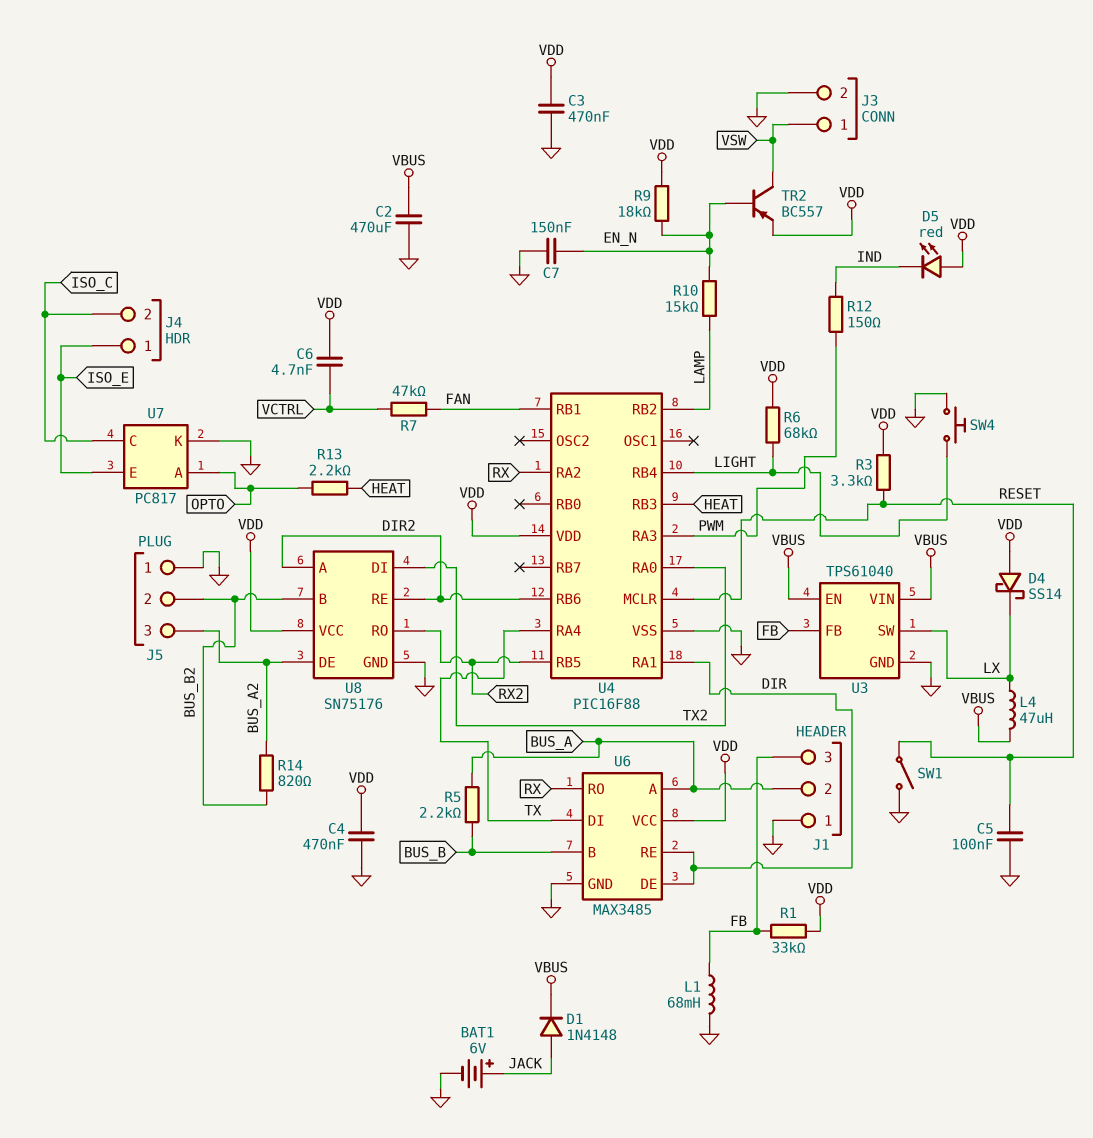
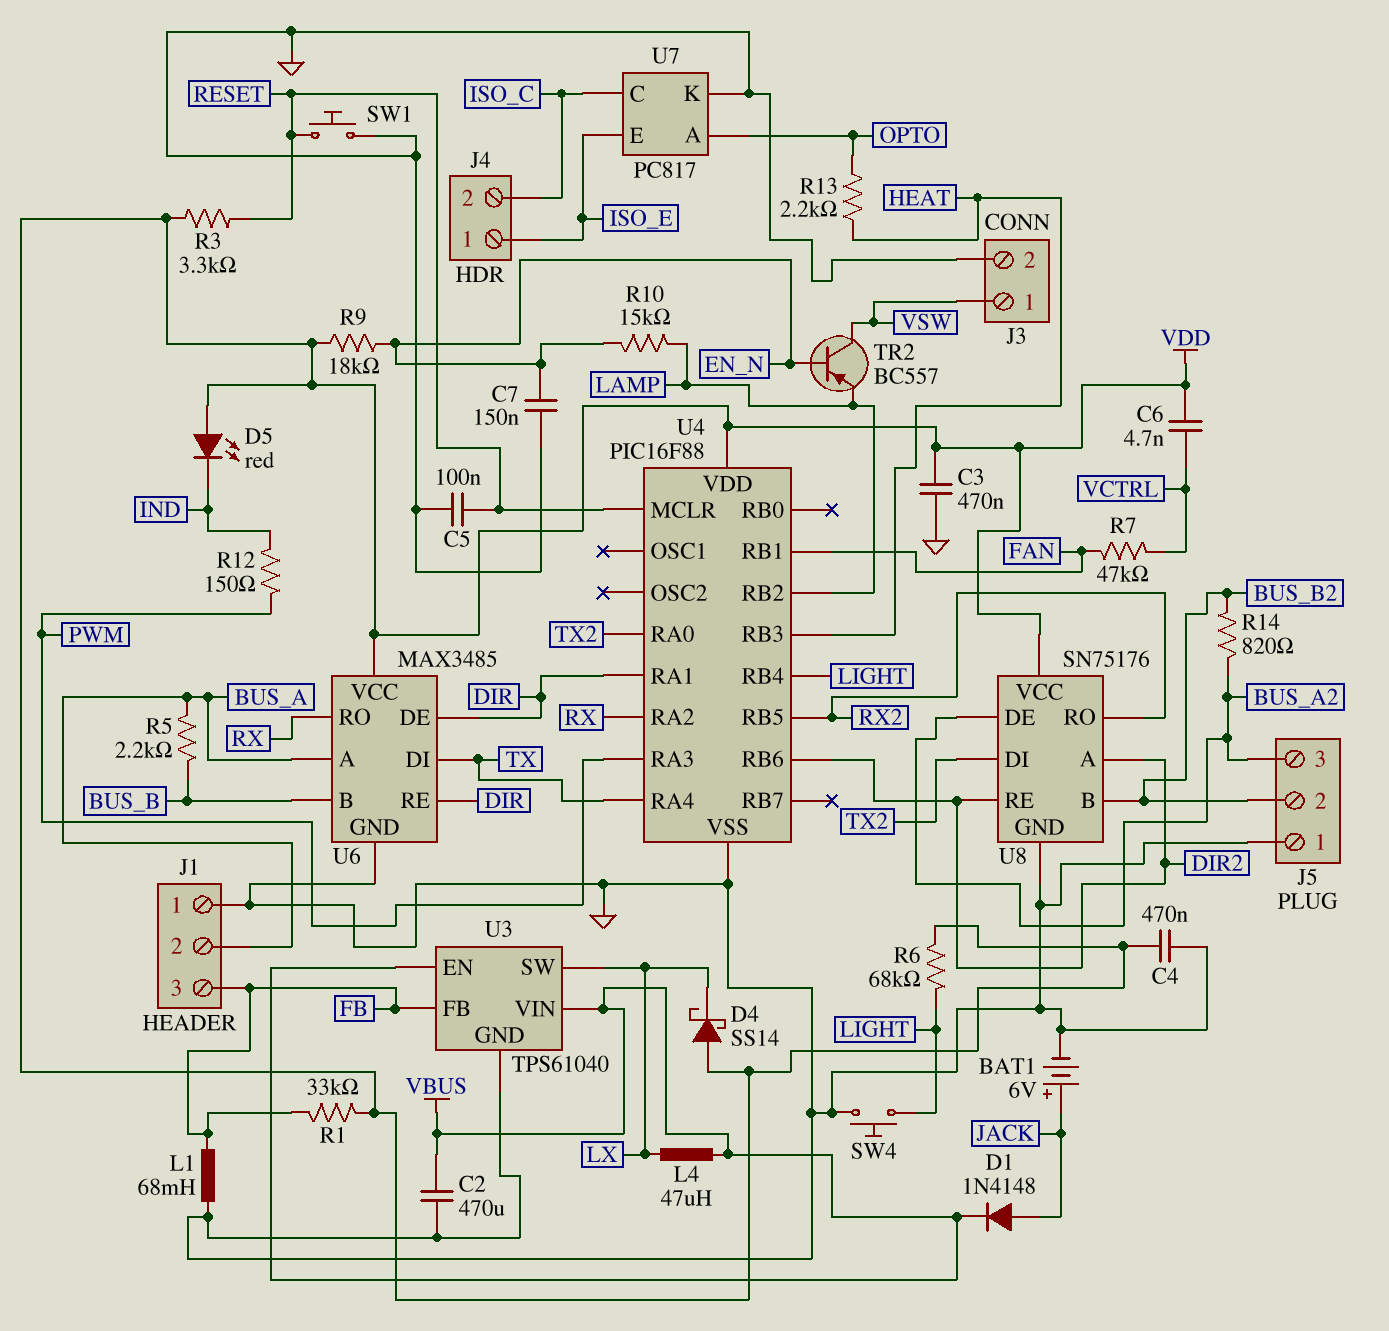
SW1: switch (GND, RESET) -> button (GND, RESET)
TR2: PNP BC557 (B EN_N, C VSW, E VDD) -> PNP BC557 (B EN_N, C VSW, E LAMP)

